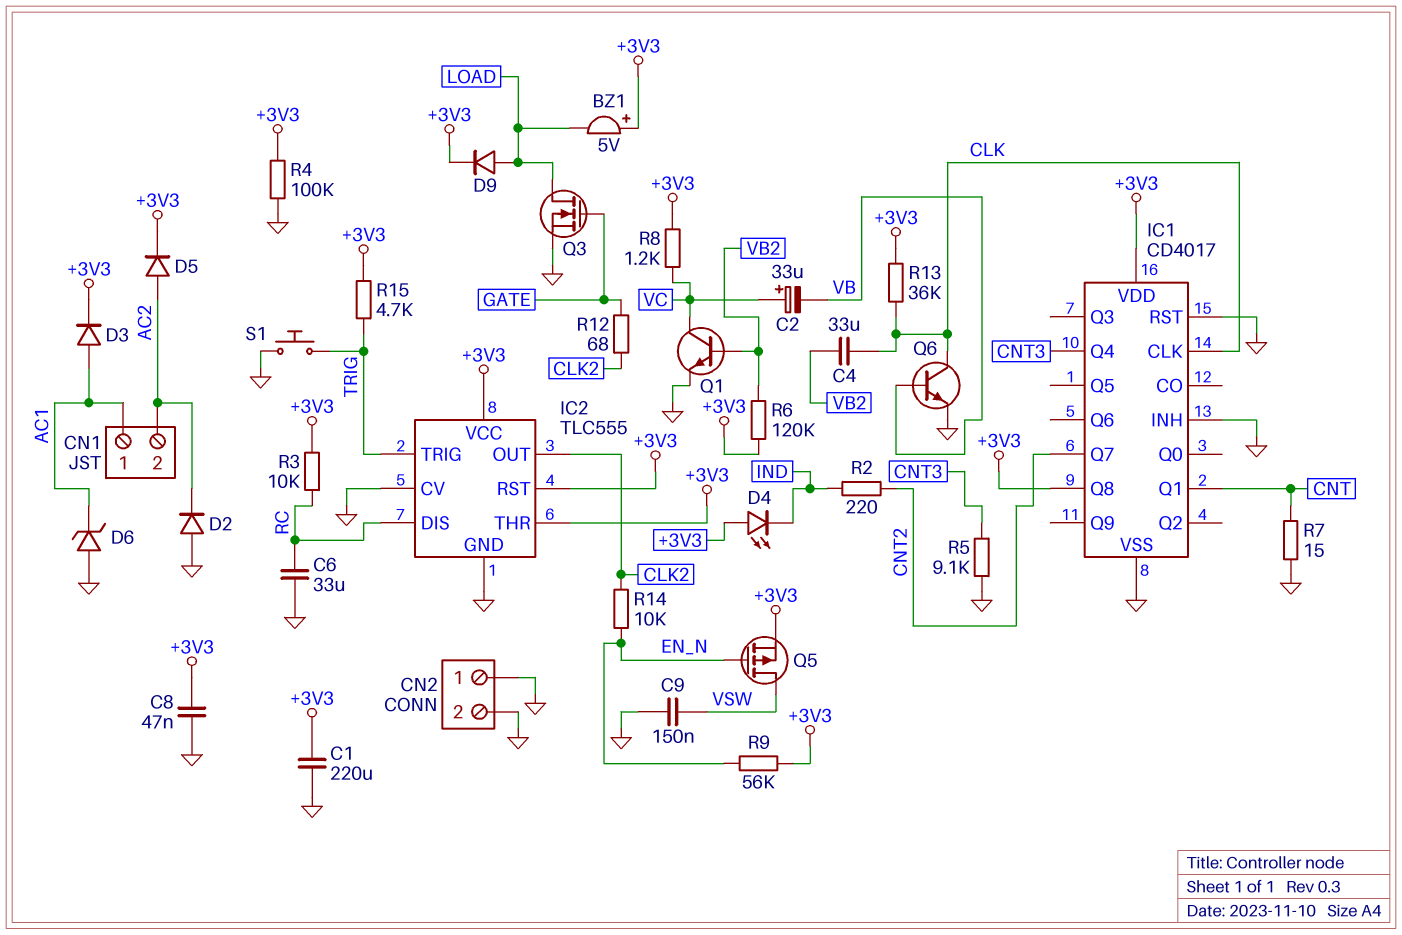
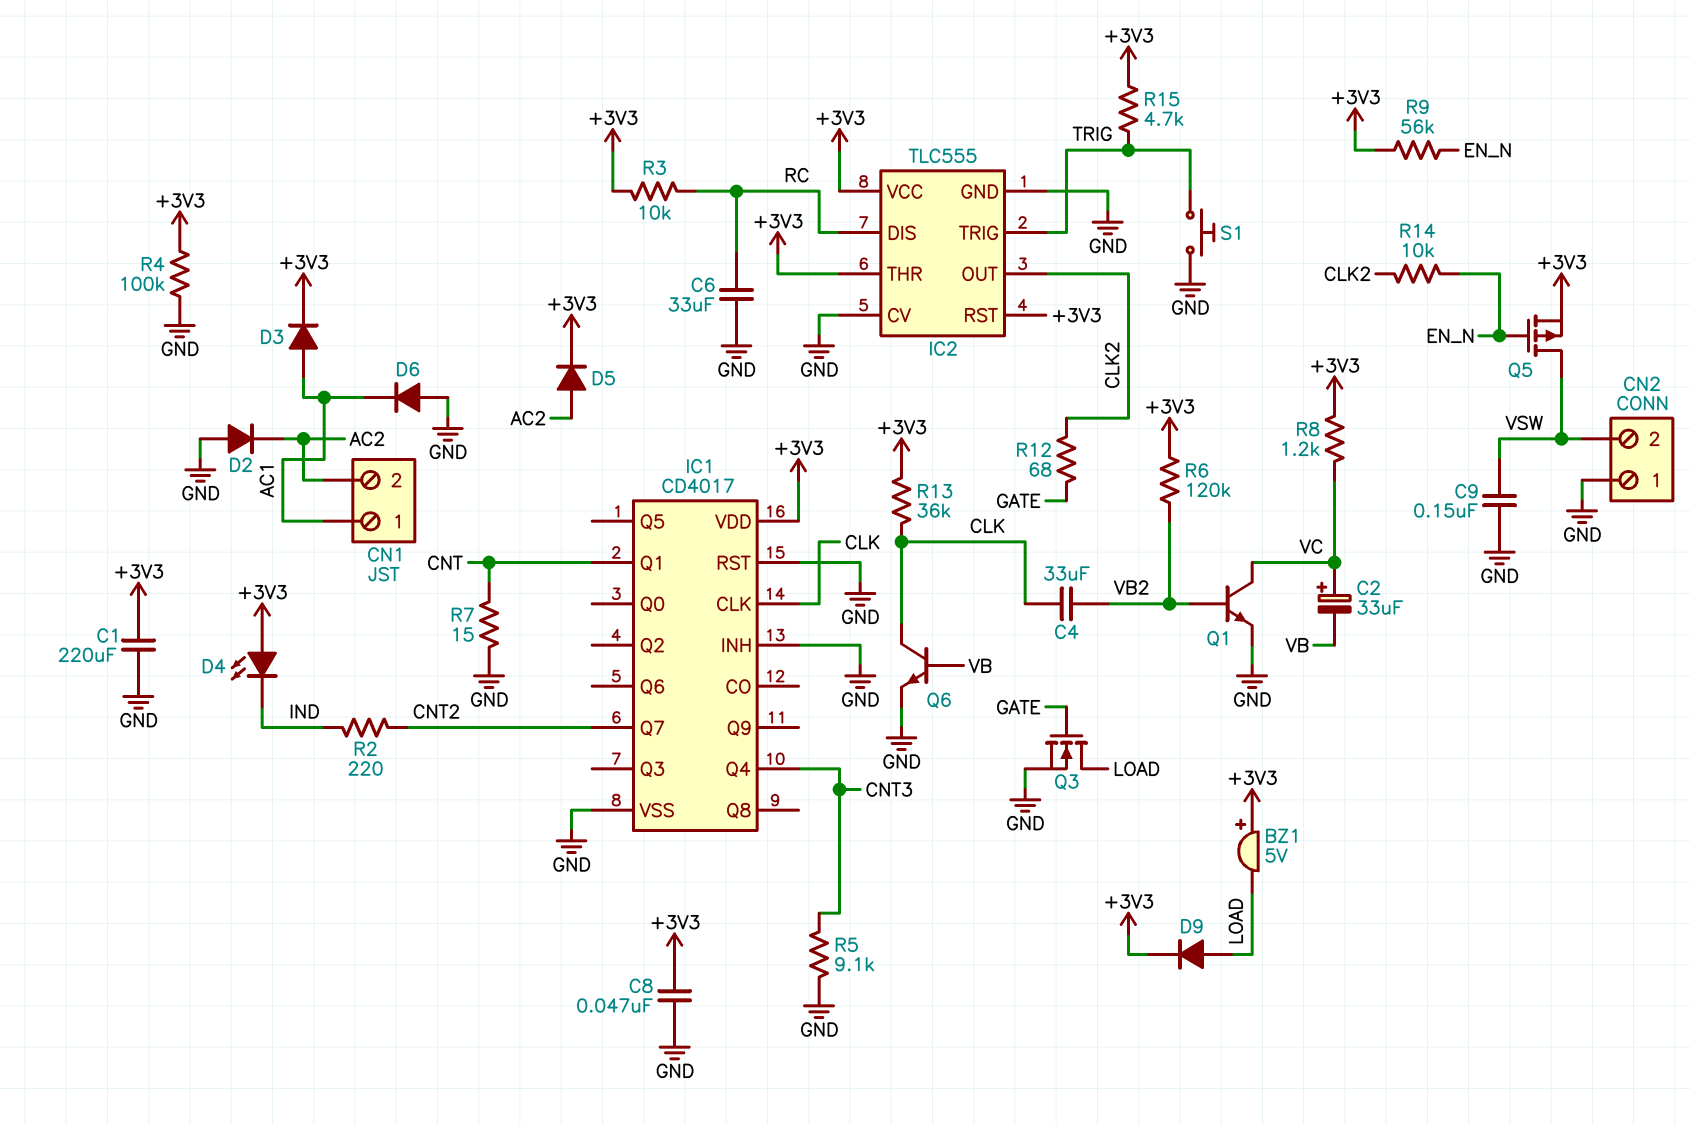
CN2 pin 2: GND -> VSW
D6: zener (A GND, K AC1) -> diode (A GND, K AC1)
IC1 pin Q8: +3V3 -> none

